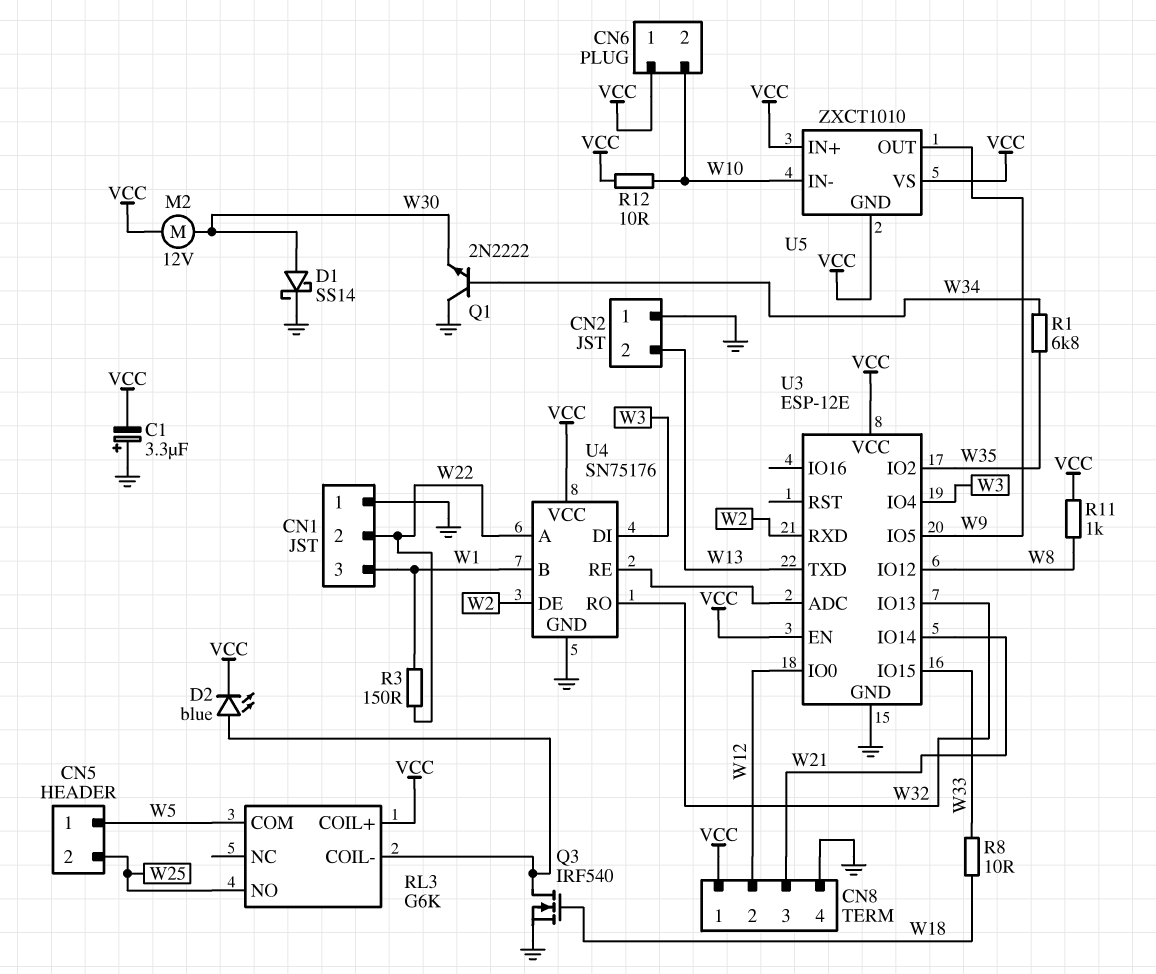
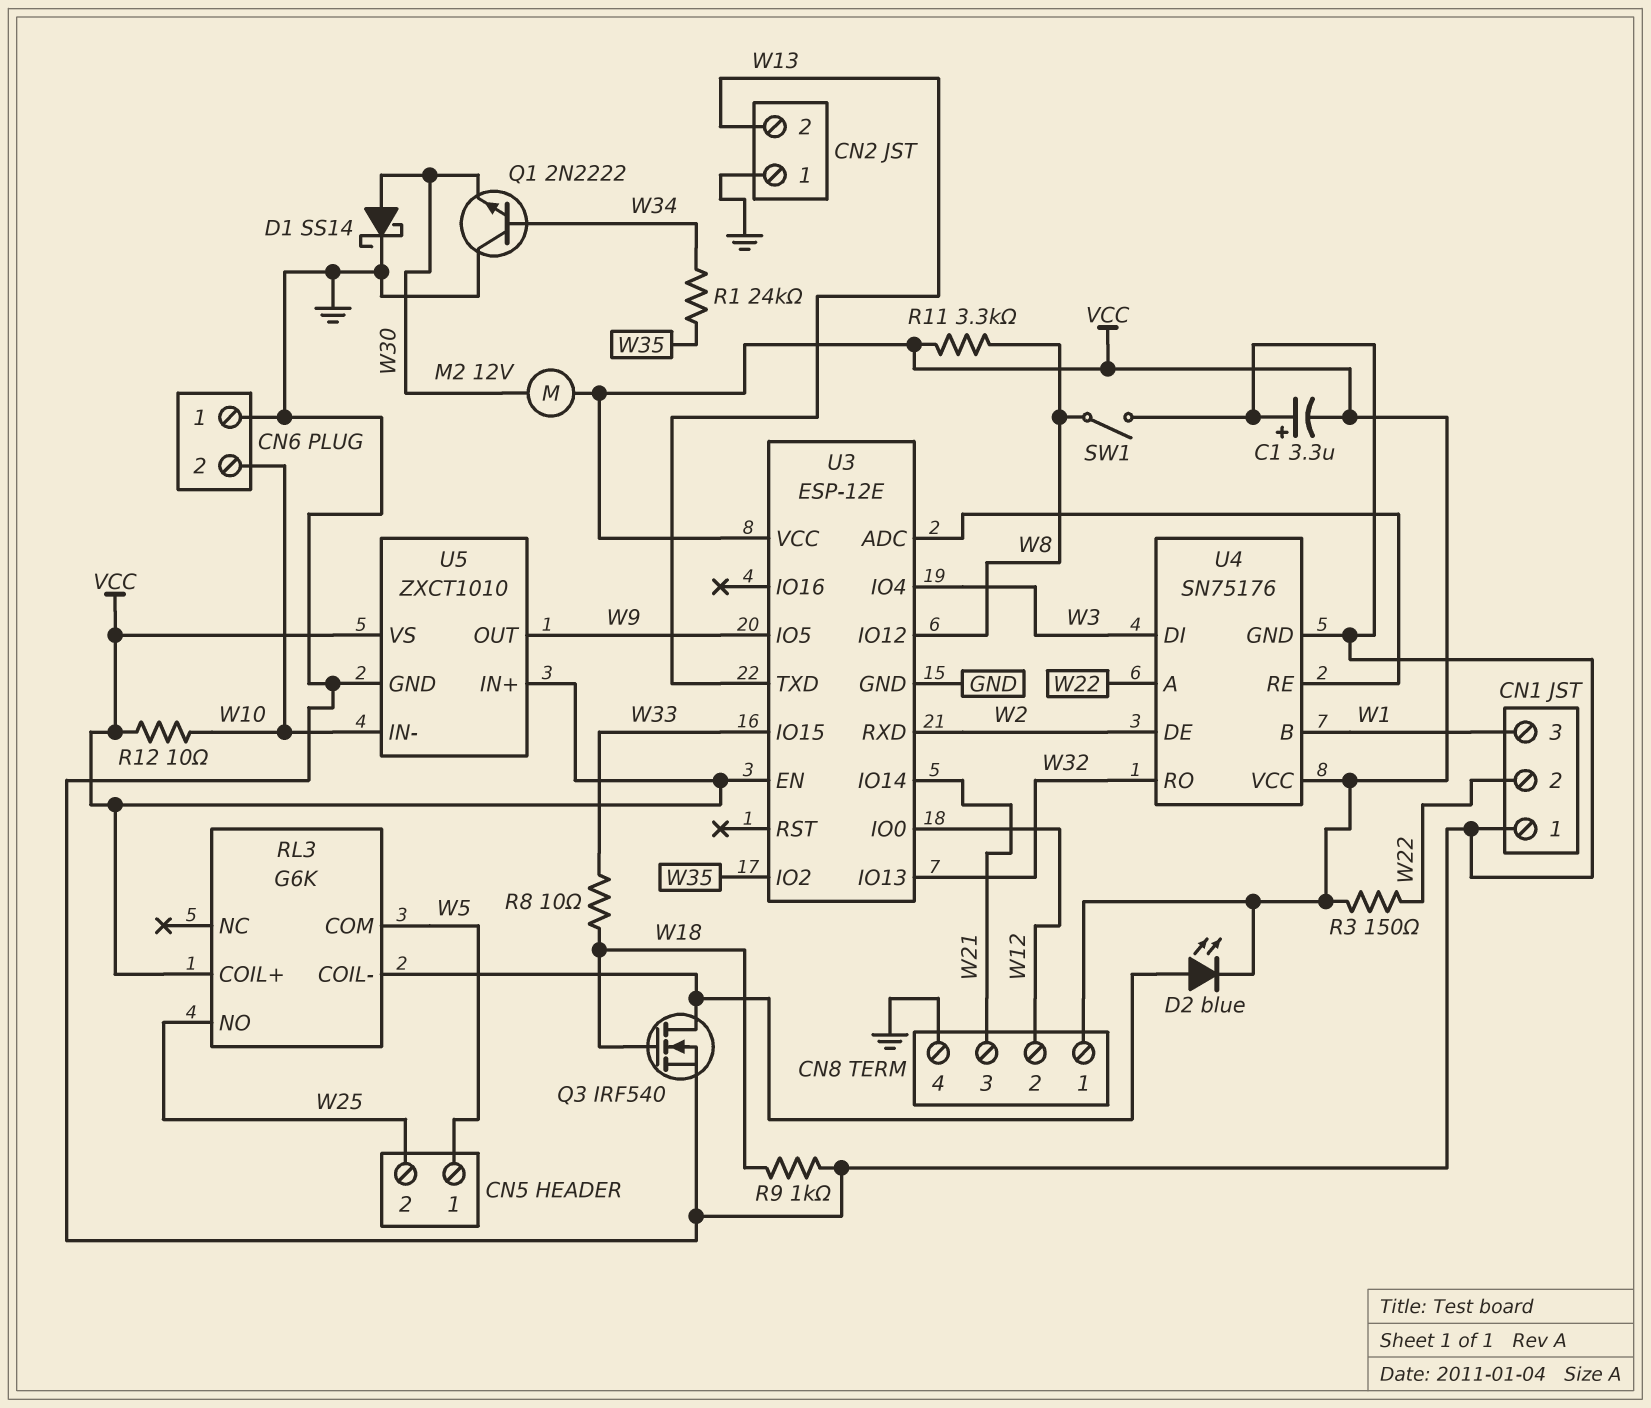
CN6 pin 1: VCC -> GND
R1: 6.8k (W34, W35) -> 24k (W34, W35)
R3: 150 (W1, W22) -> 150 (VCC, W22)
R9: none -> 1k (GND, W18)
R11: 1k (VCC, W8) -> 3.3k (VCC, W8)
SW1: none -> switch (GND, W8)
U5 pin GND: VCC -> GND

